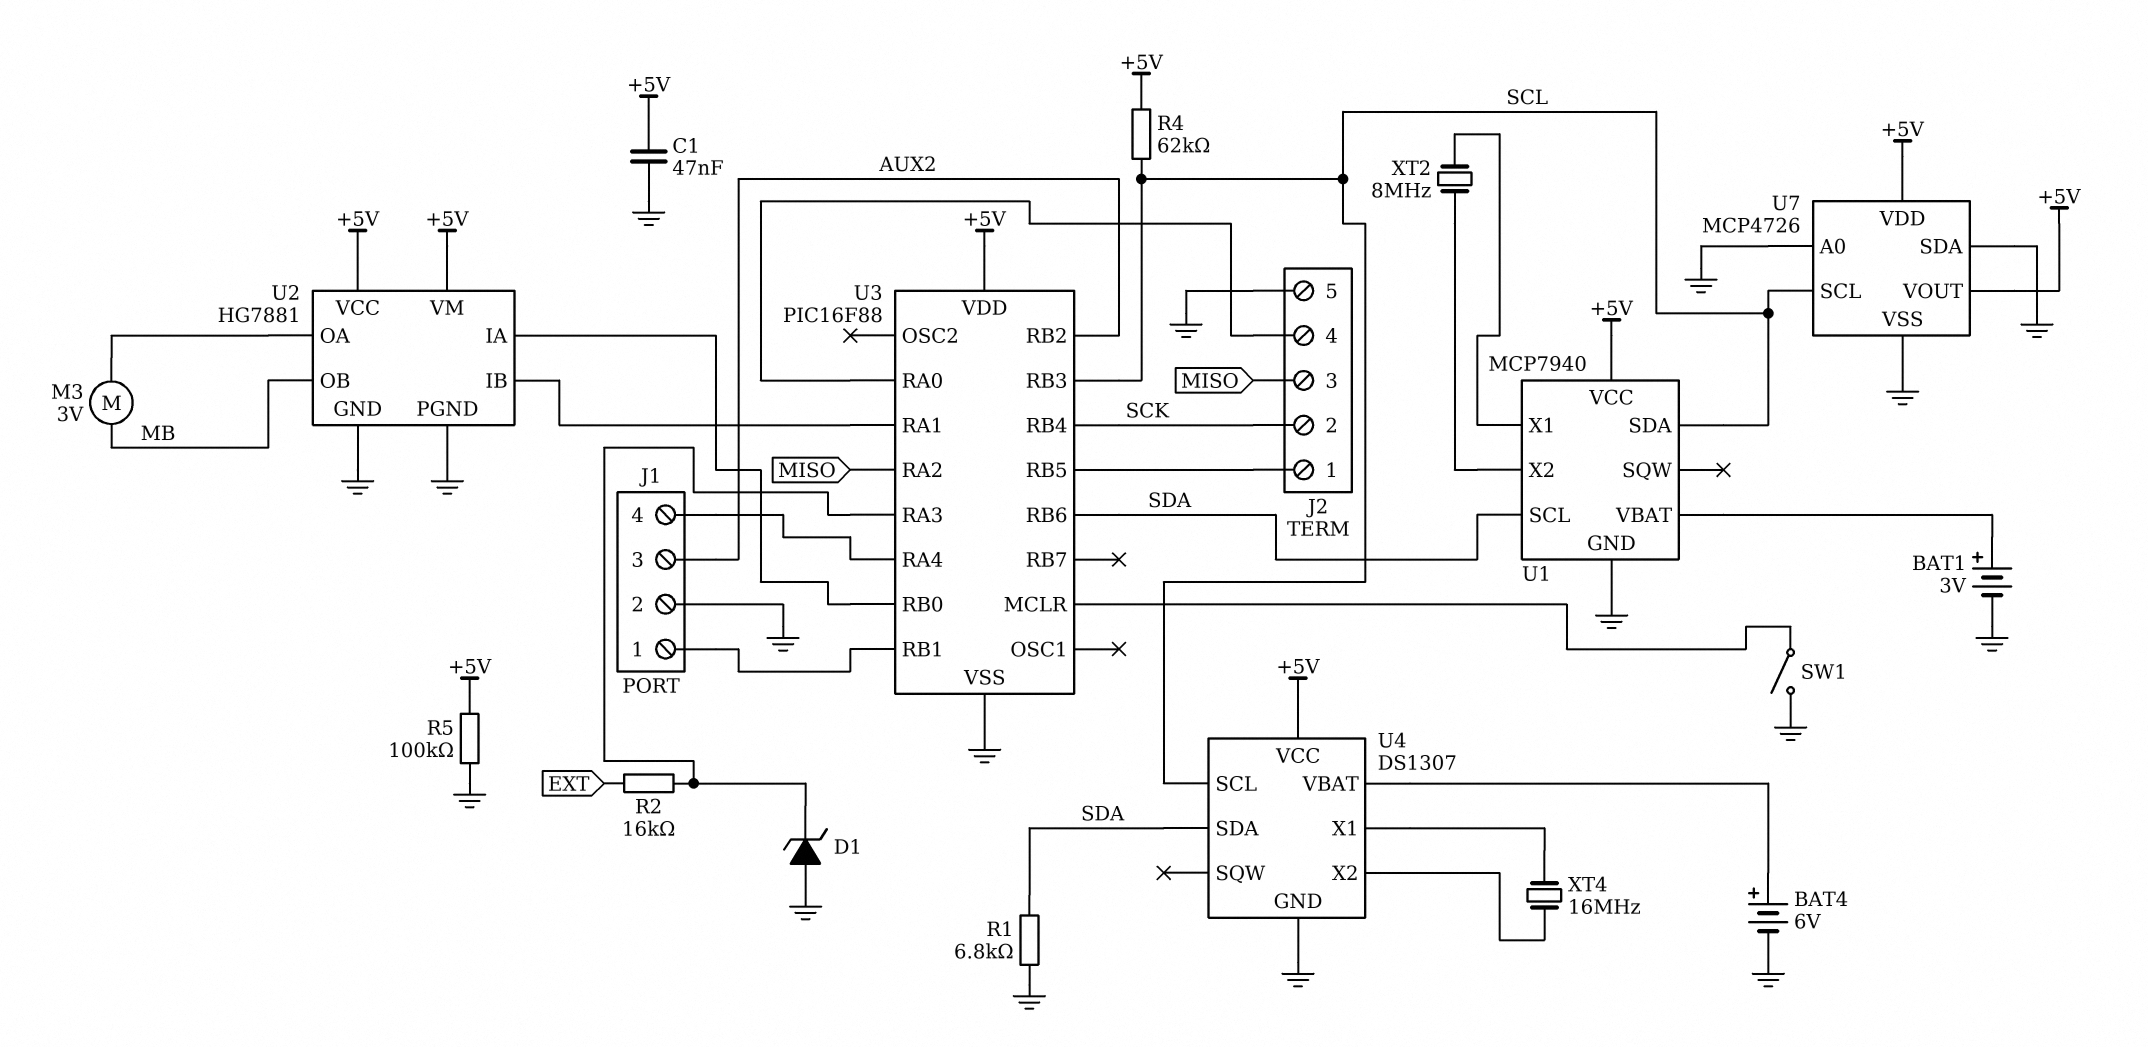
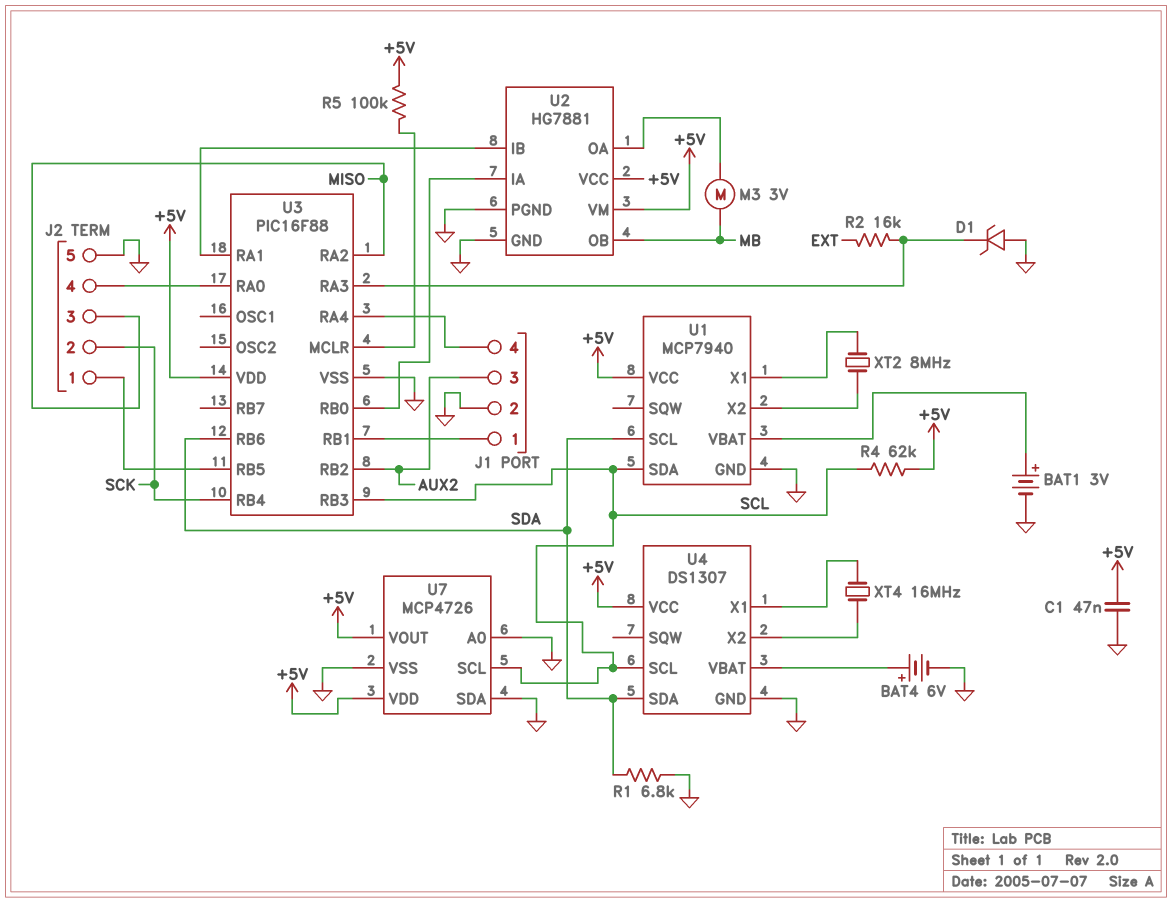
R5: 100k (+5V, GND) -> 100k (+5V, U3/MCLR)
SW1: switch (GND, U3/MCLR) -> none

